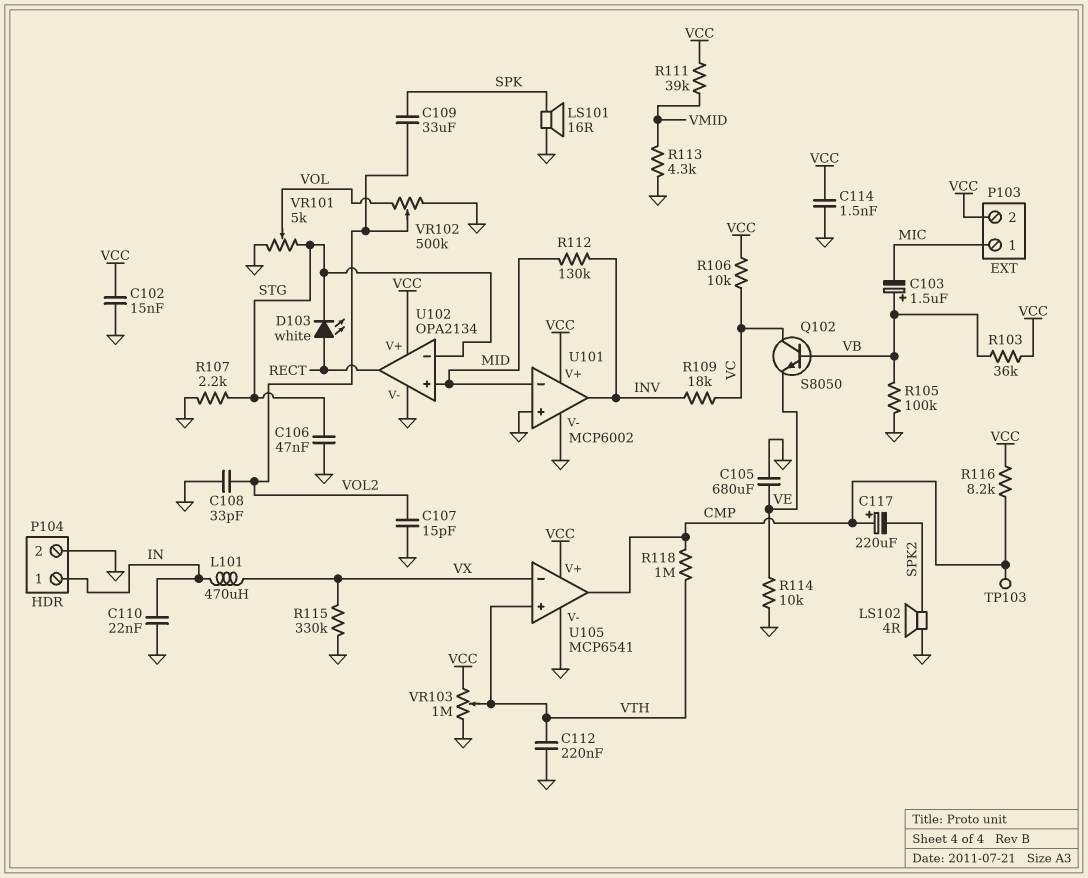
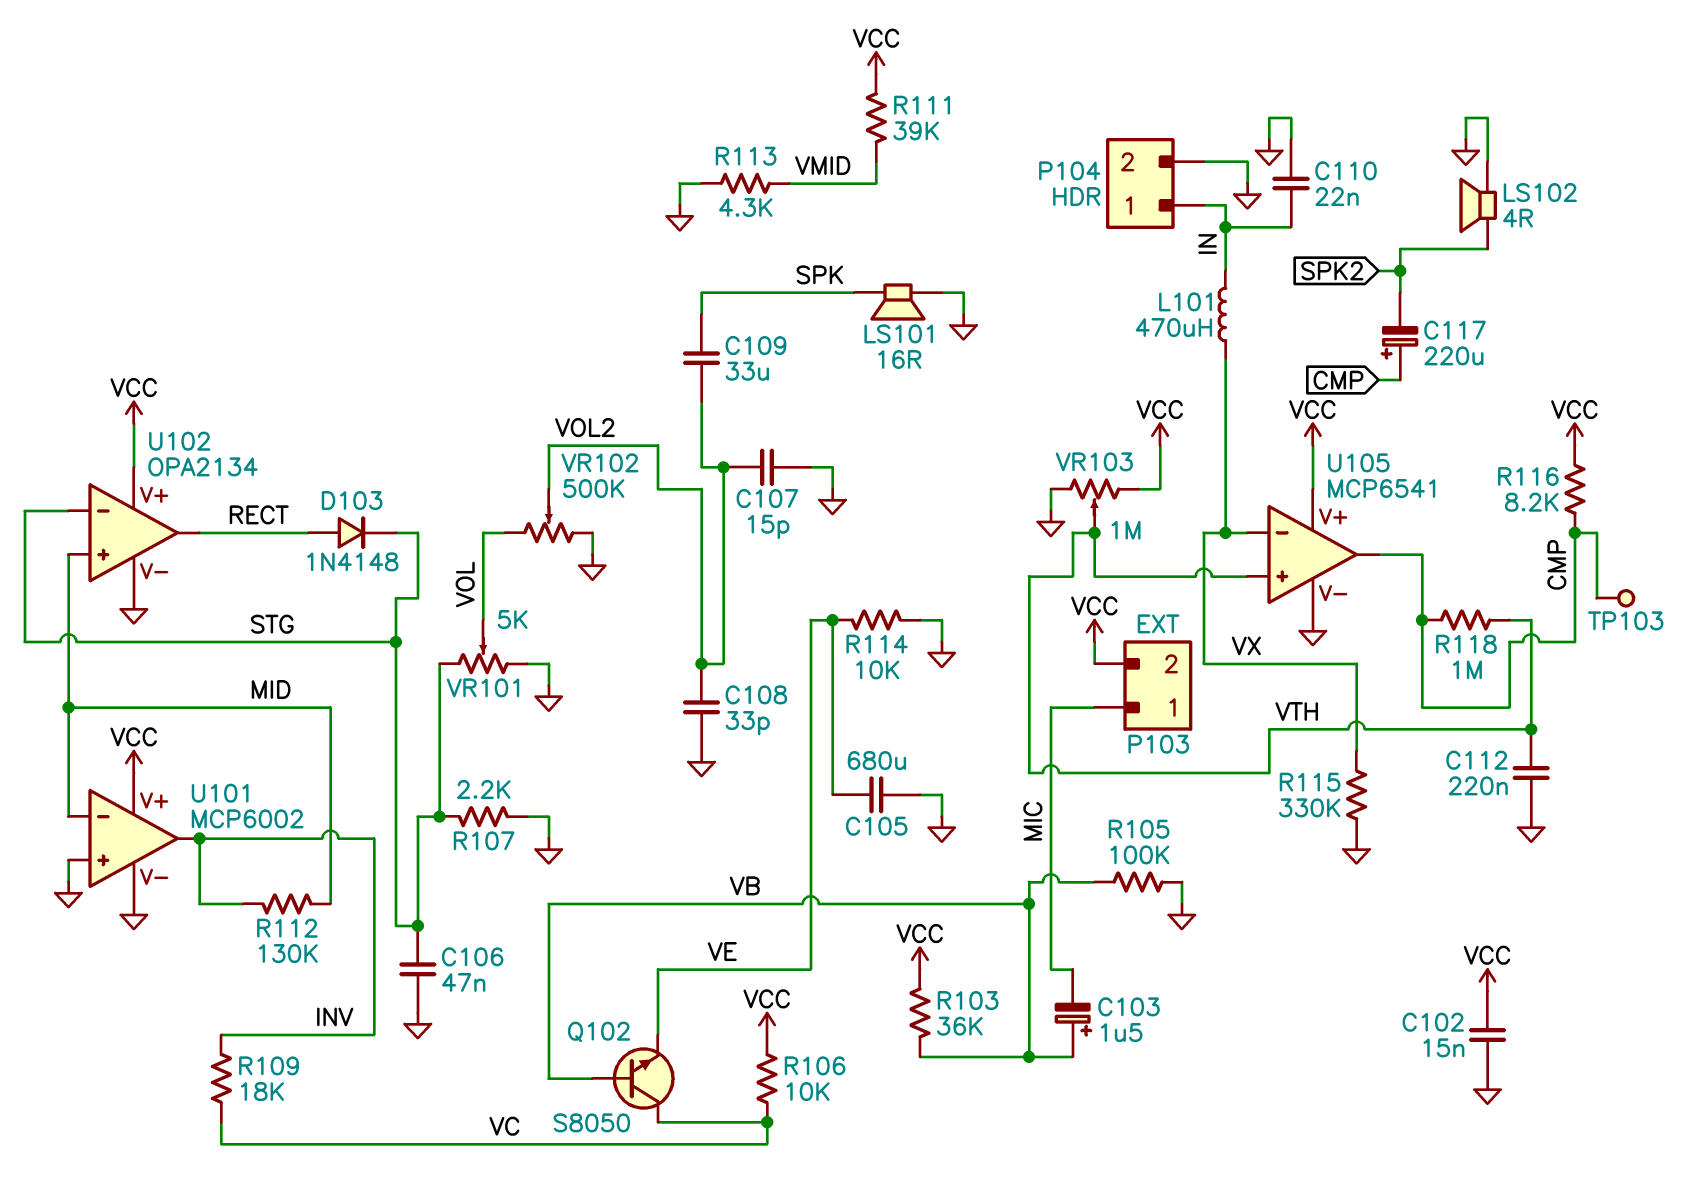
C114: 1.5nF (GND, VCC) -> none
D103: LED white (A RECT, K STG) -> diode 1N4148 (A RECT, K STG)

